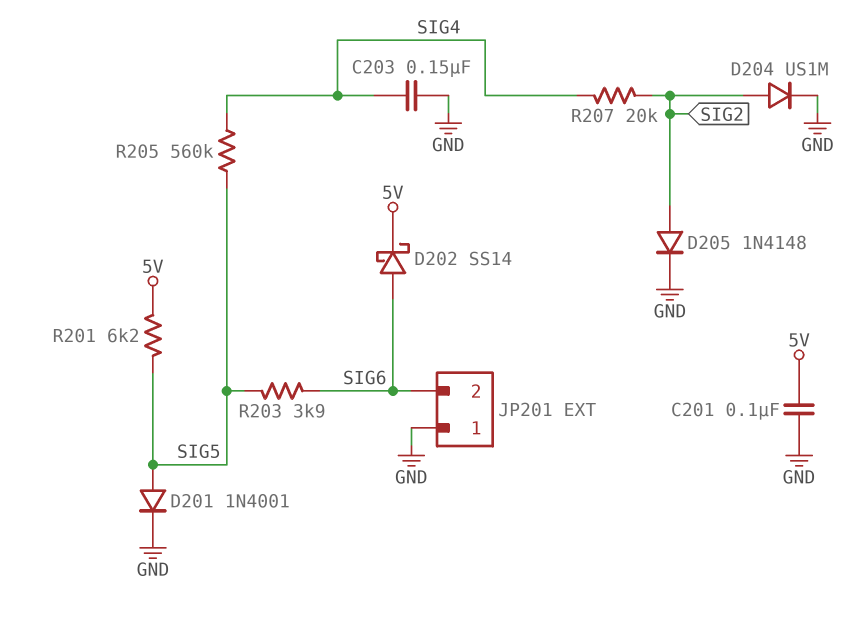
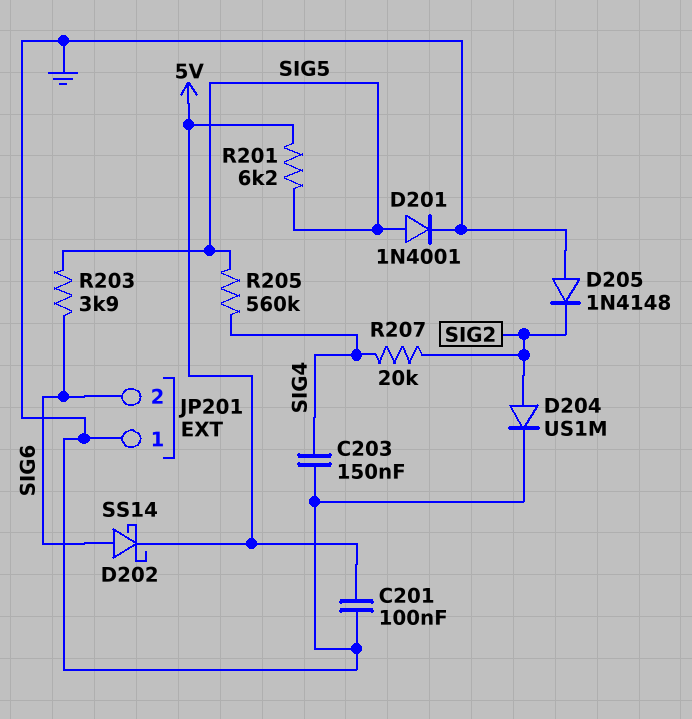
D205: diode 1N4148 (A SIG2, K GND) -> diode 1N4148 (A GND, K SIG2)

